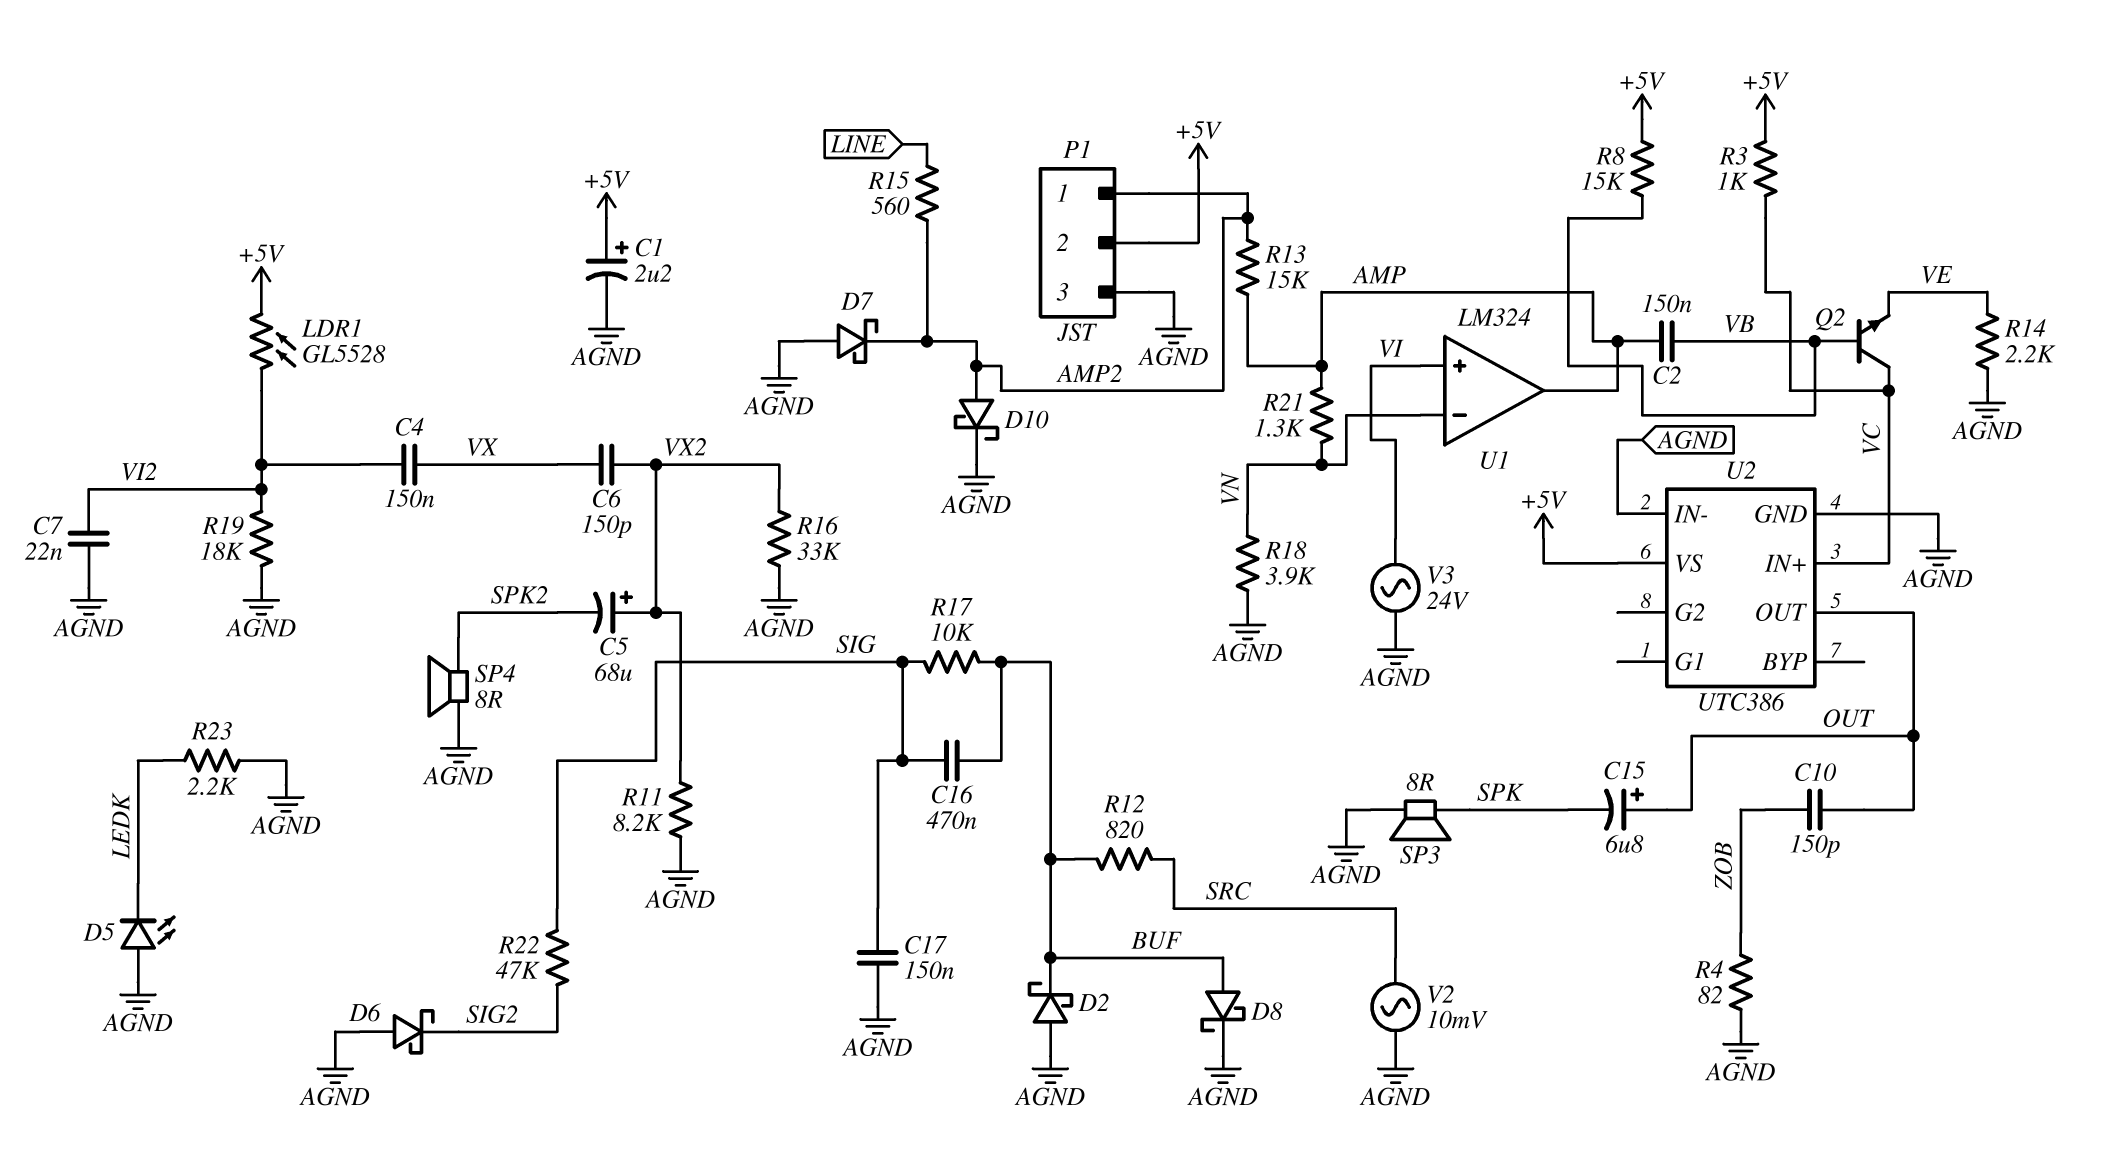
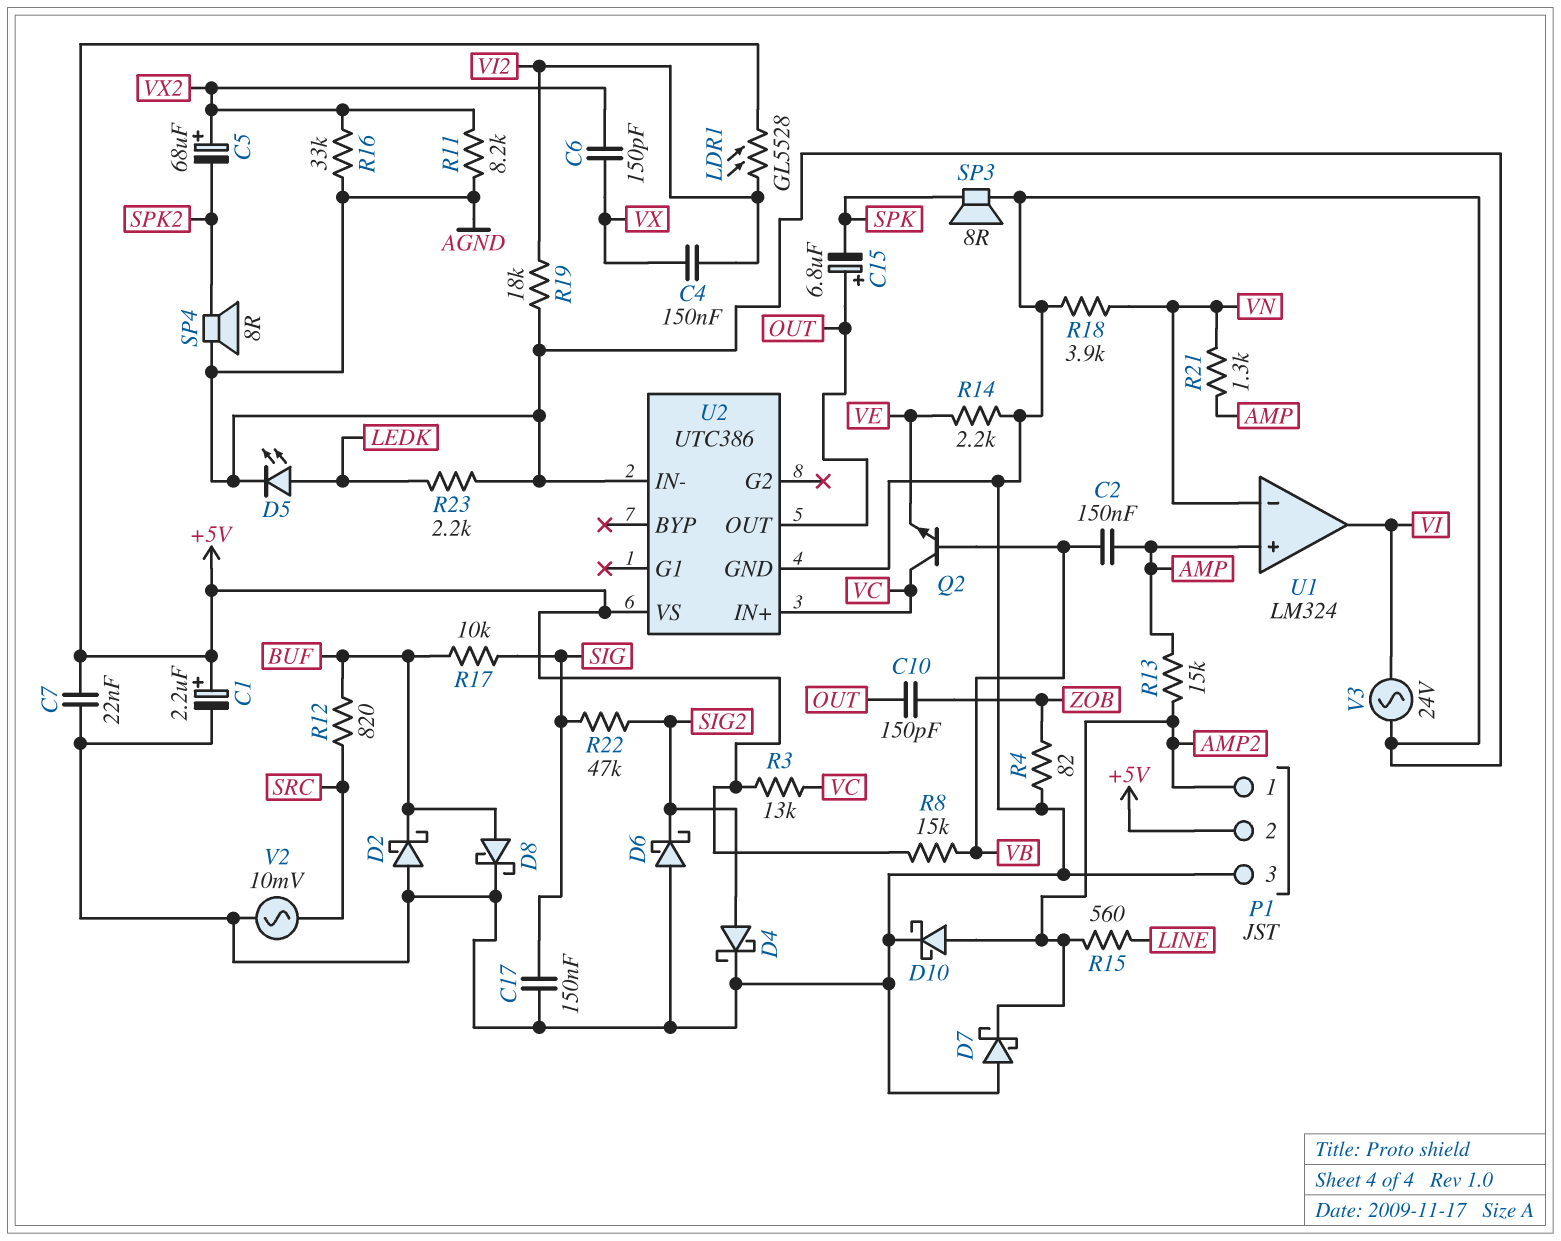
C7: 22nF (AGND, VI2) -> 22nF (+5V, AGND)
C16: 470nF (BUF, SIG) -> none
D4: none -> schottky (A SIG2, K AGND)
D5: LED (A AGND, K LEDK) -> LED (A LEDK, K AGND)
R3: 1k (+5V, VC) -> 13k (+5V, VC)
U1 pin in+: VI -> AMP
U1 pin out: AMP -> VI

